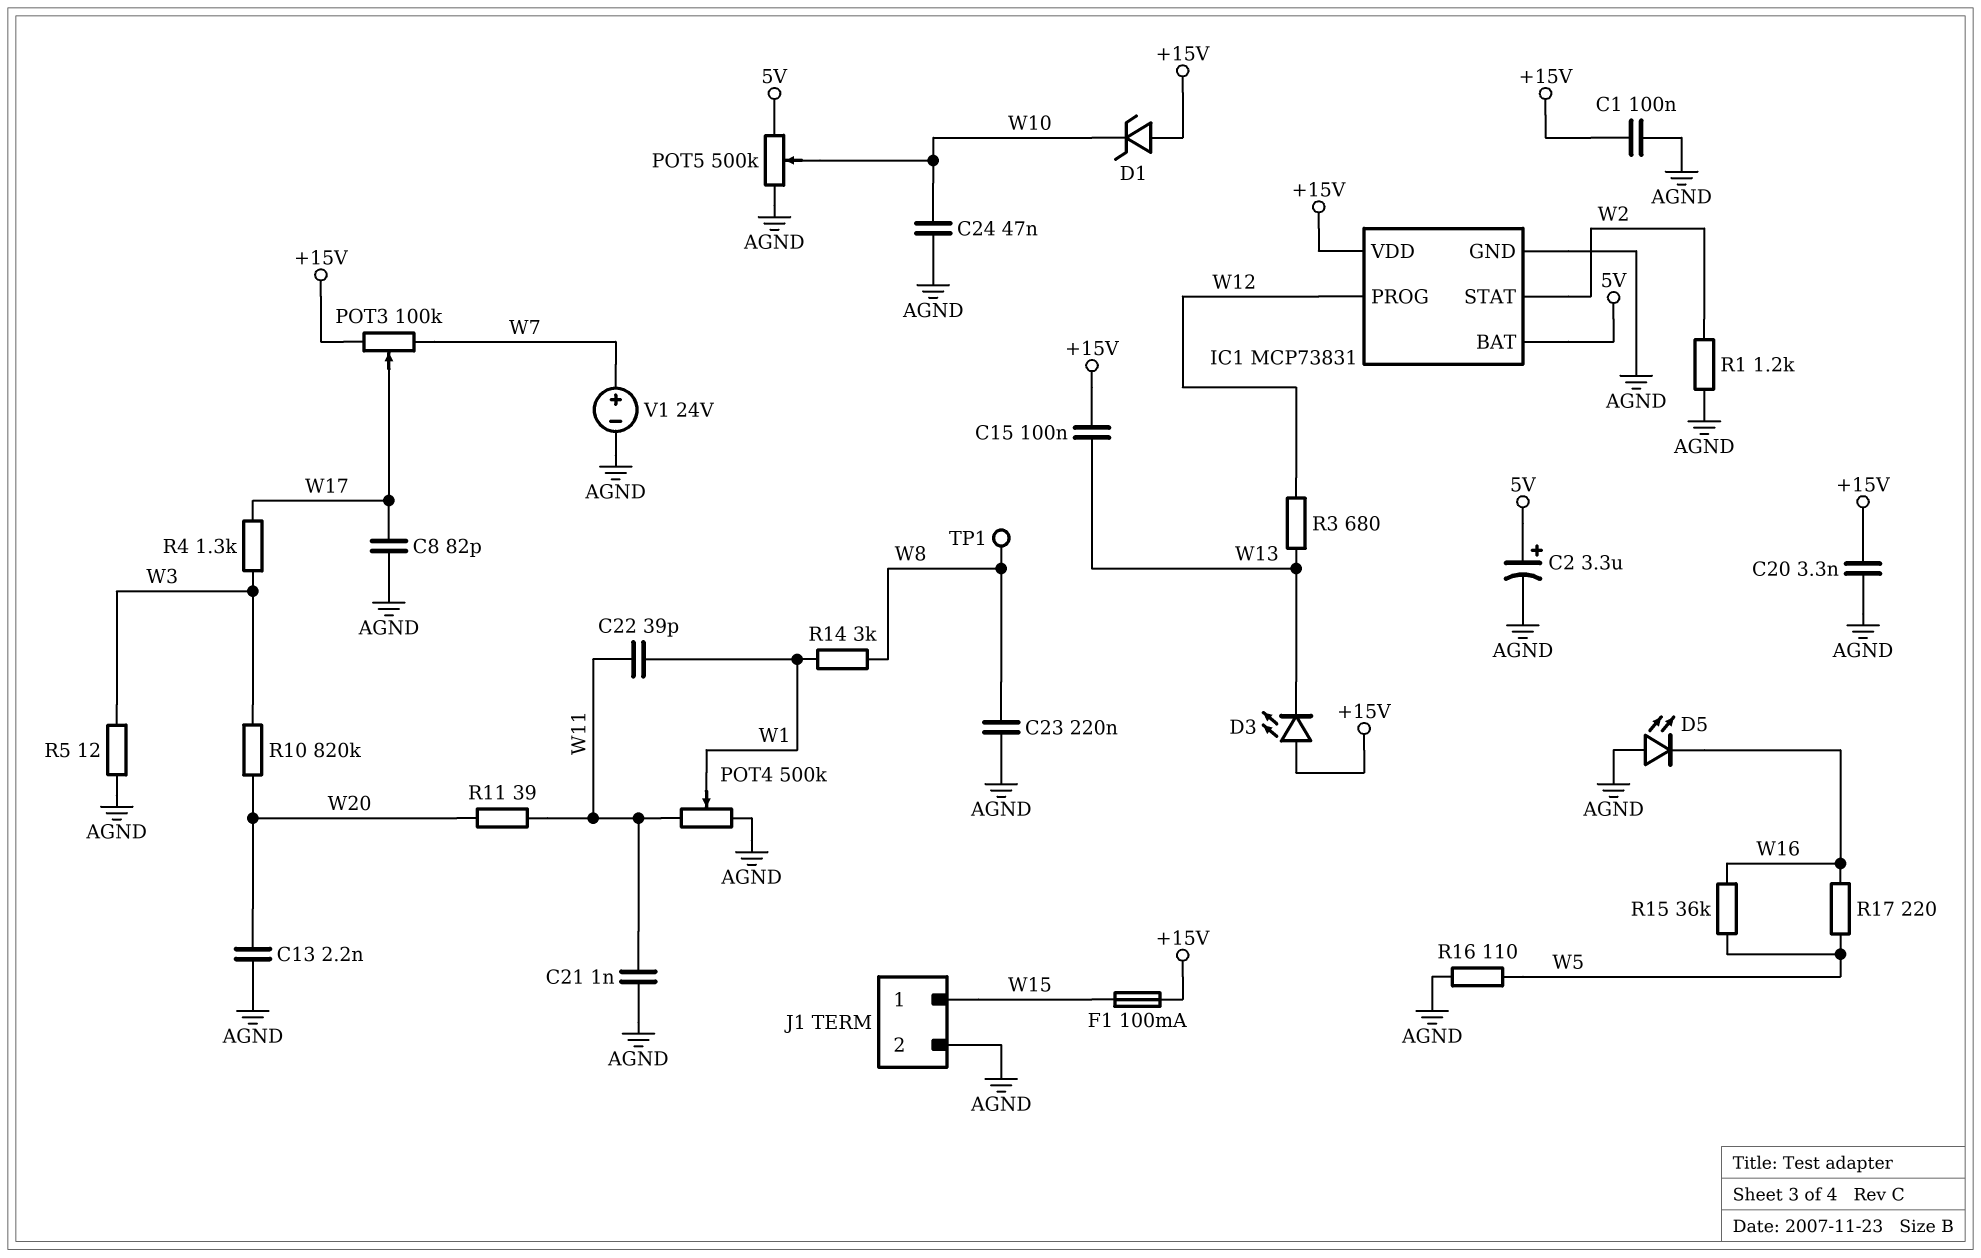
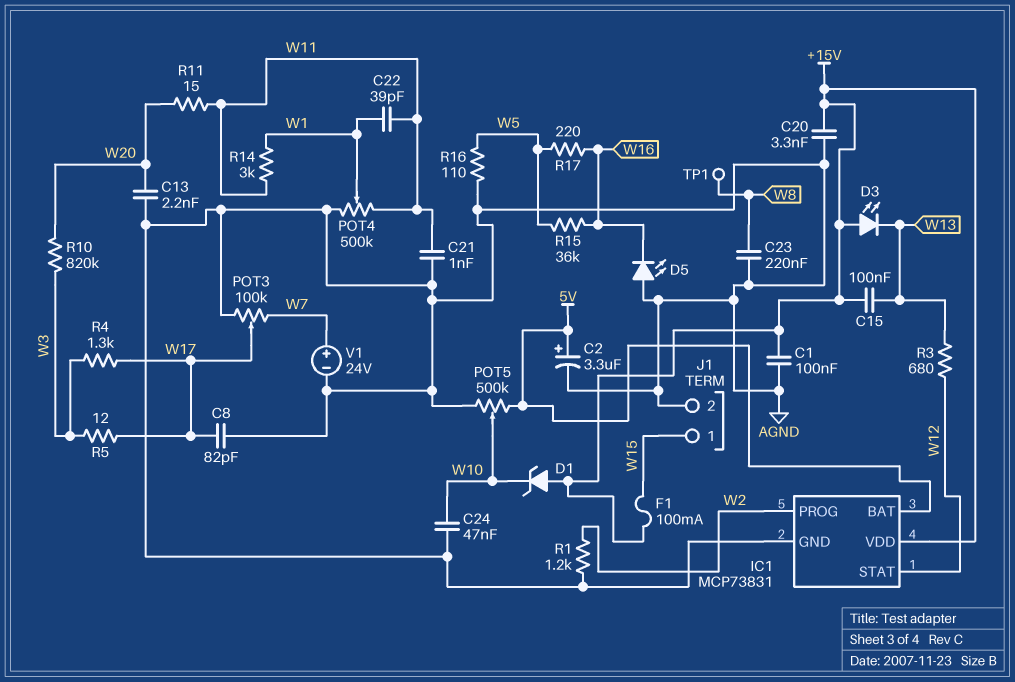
IC1 pin PROG: W12 -> W2
IC1 pin STAT: W2 -> W12
POT3: 100k (+15V, W7, wiper W17) -> 100k (AGND, W7, wiper W17)
R5: 12 (AGND, W3) -> 12 (W3, W17)
R11: 39 (W11, W20) -> 15 (W11, W20)
R14: 3k (W1, W8) -> 3k (W1, W11)

